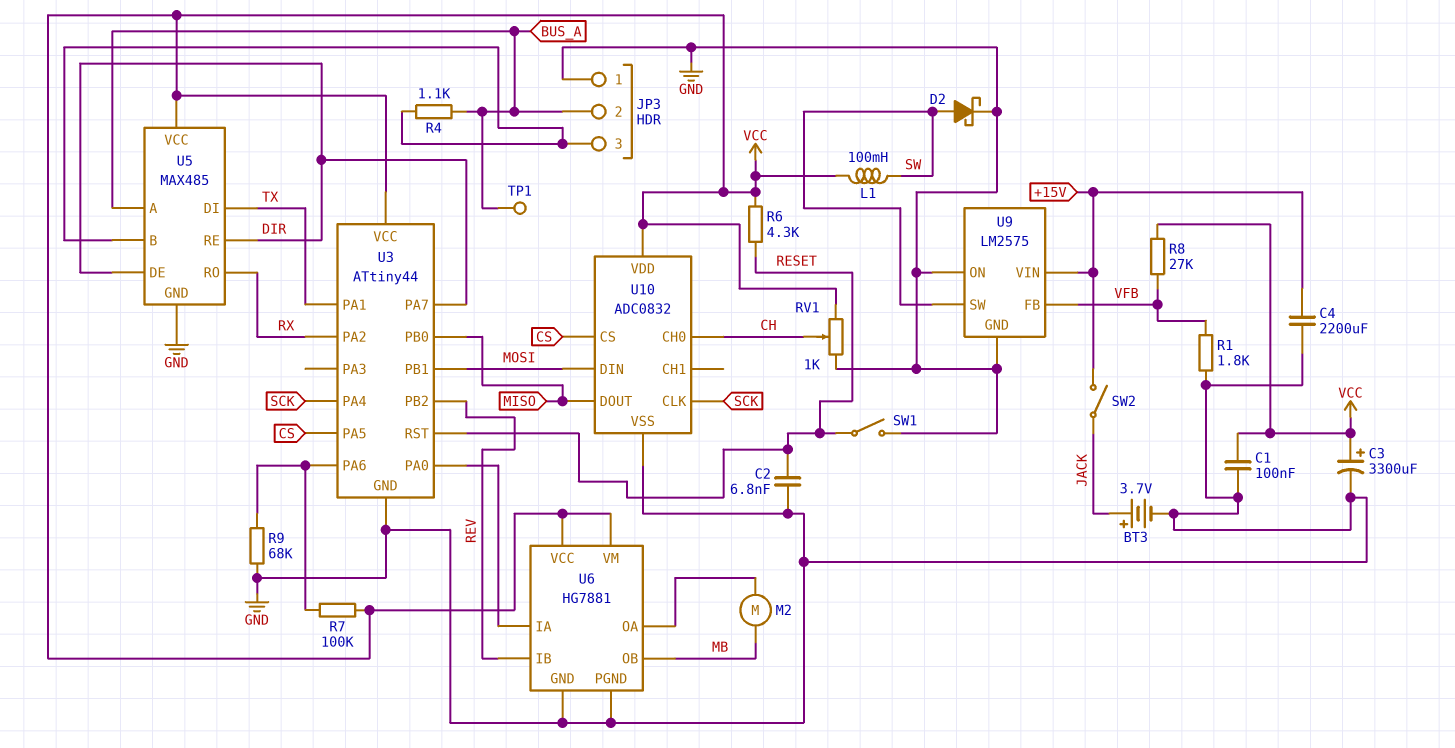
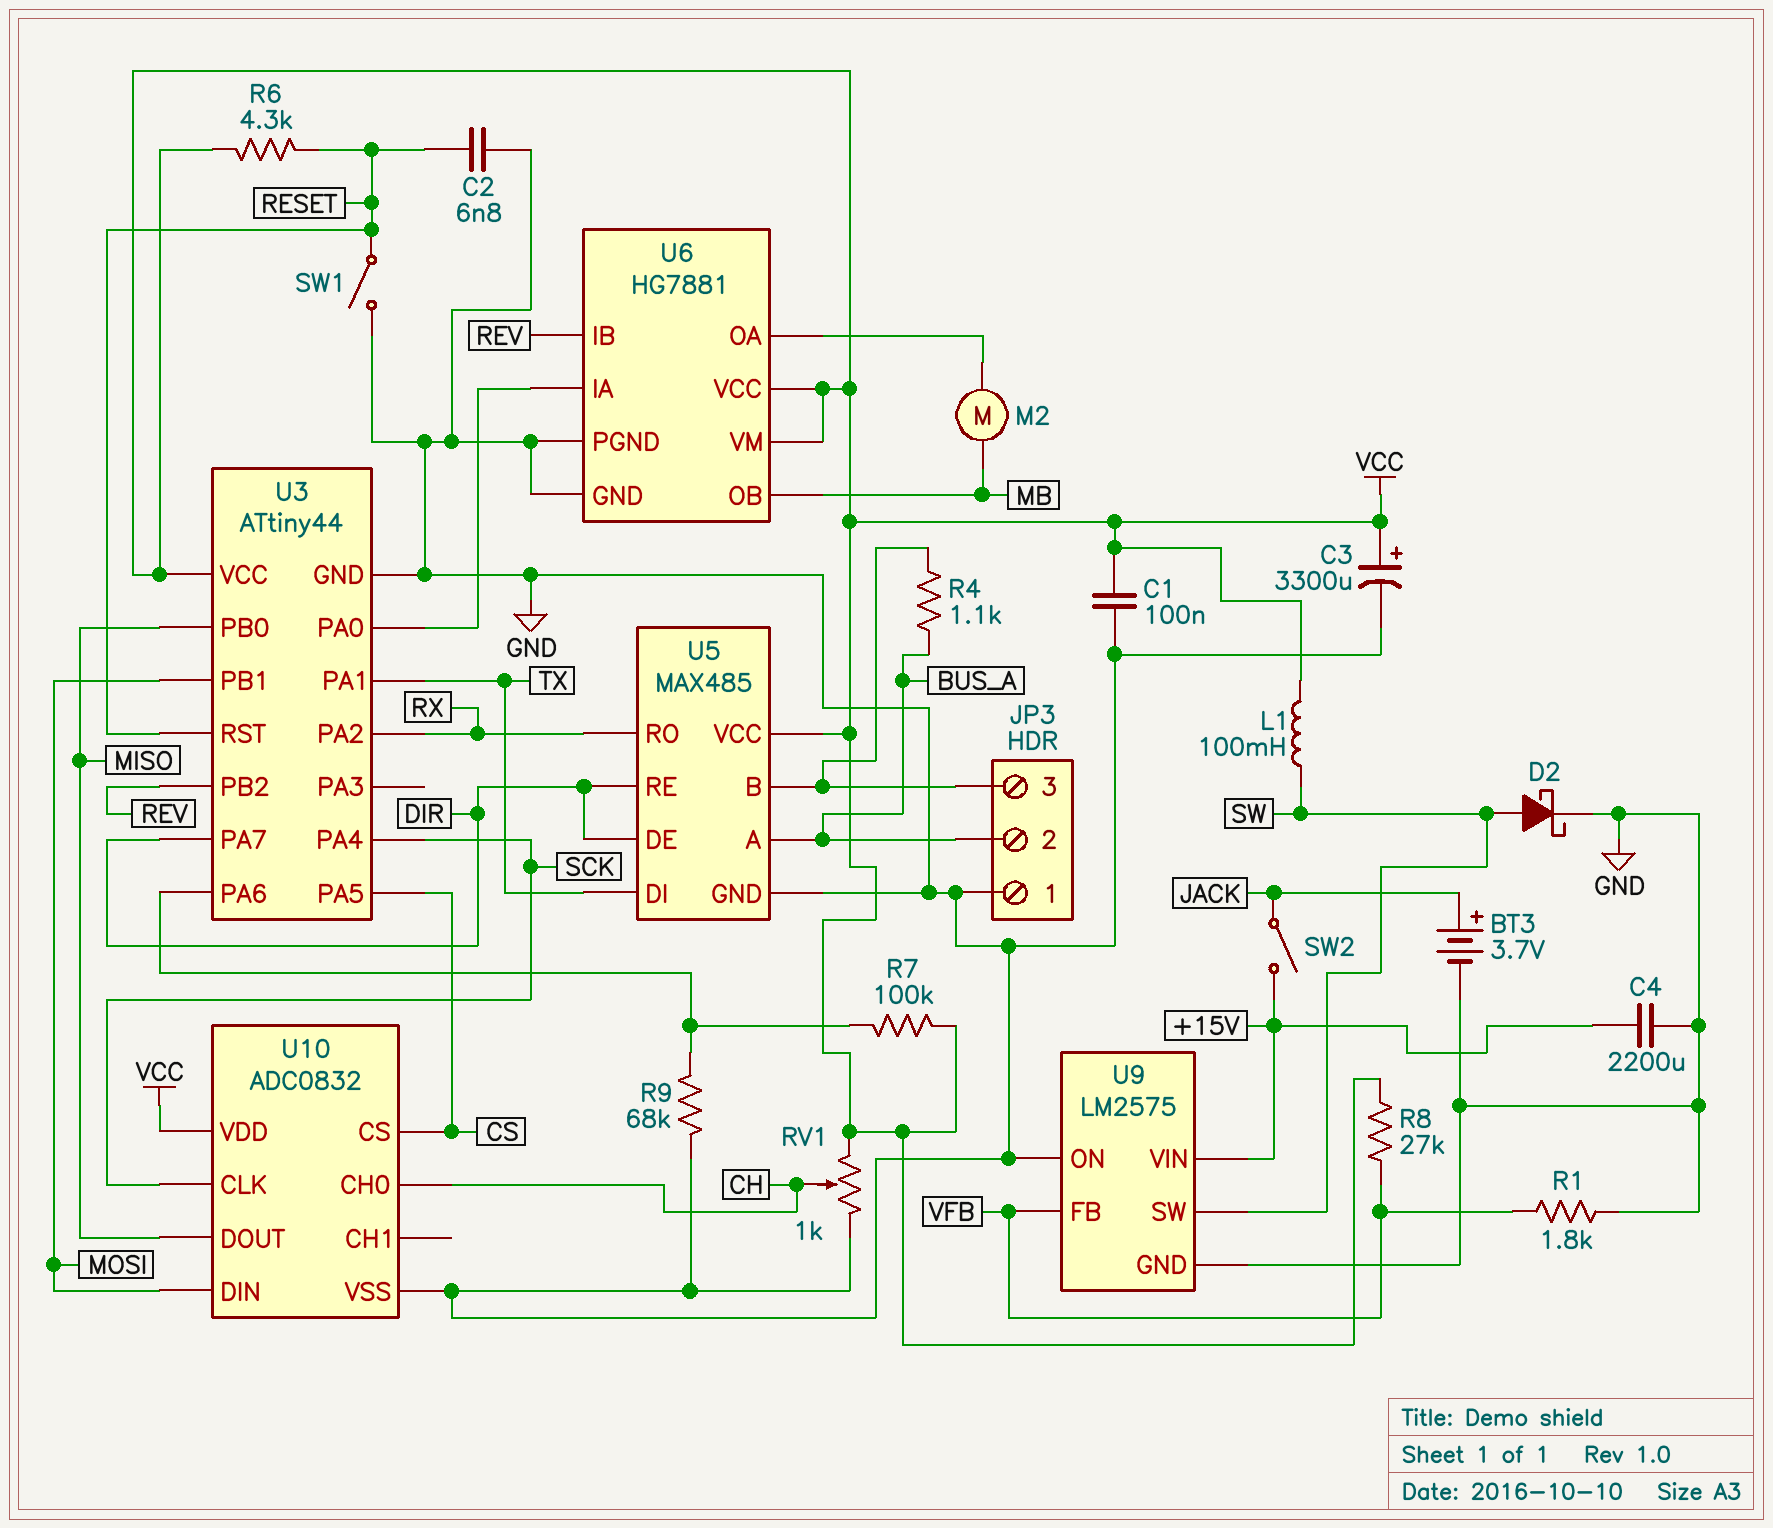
TP1: test point (BUS_A) -> none

